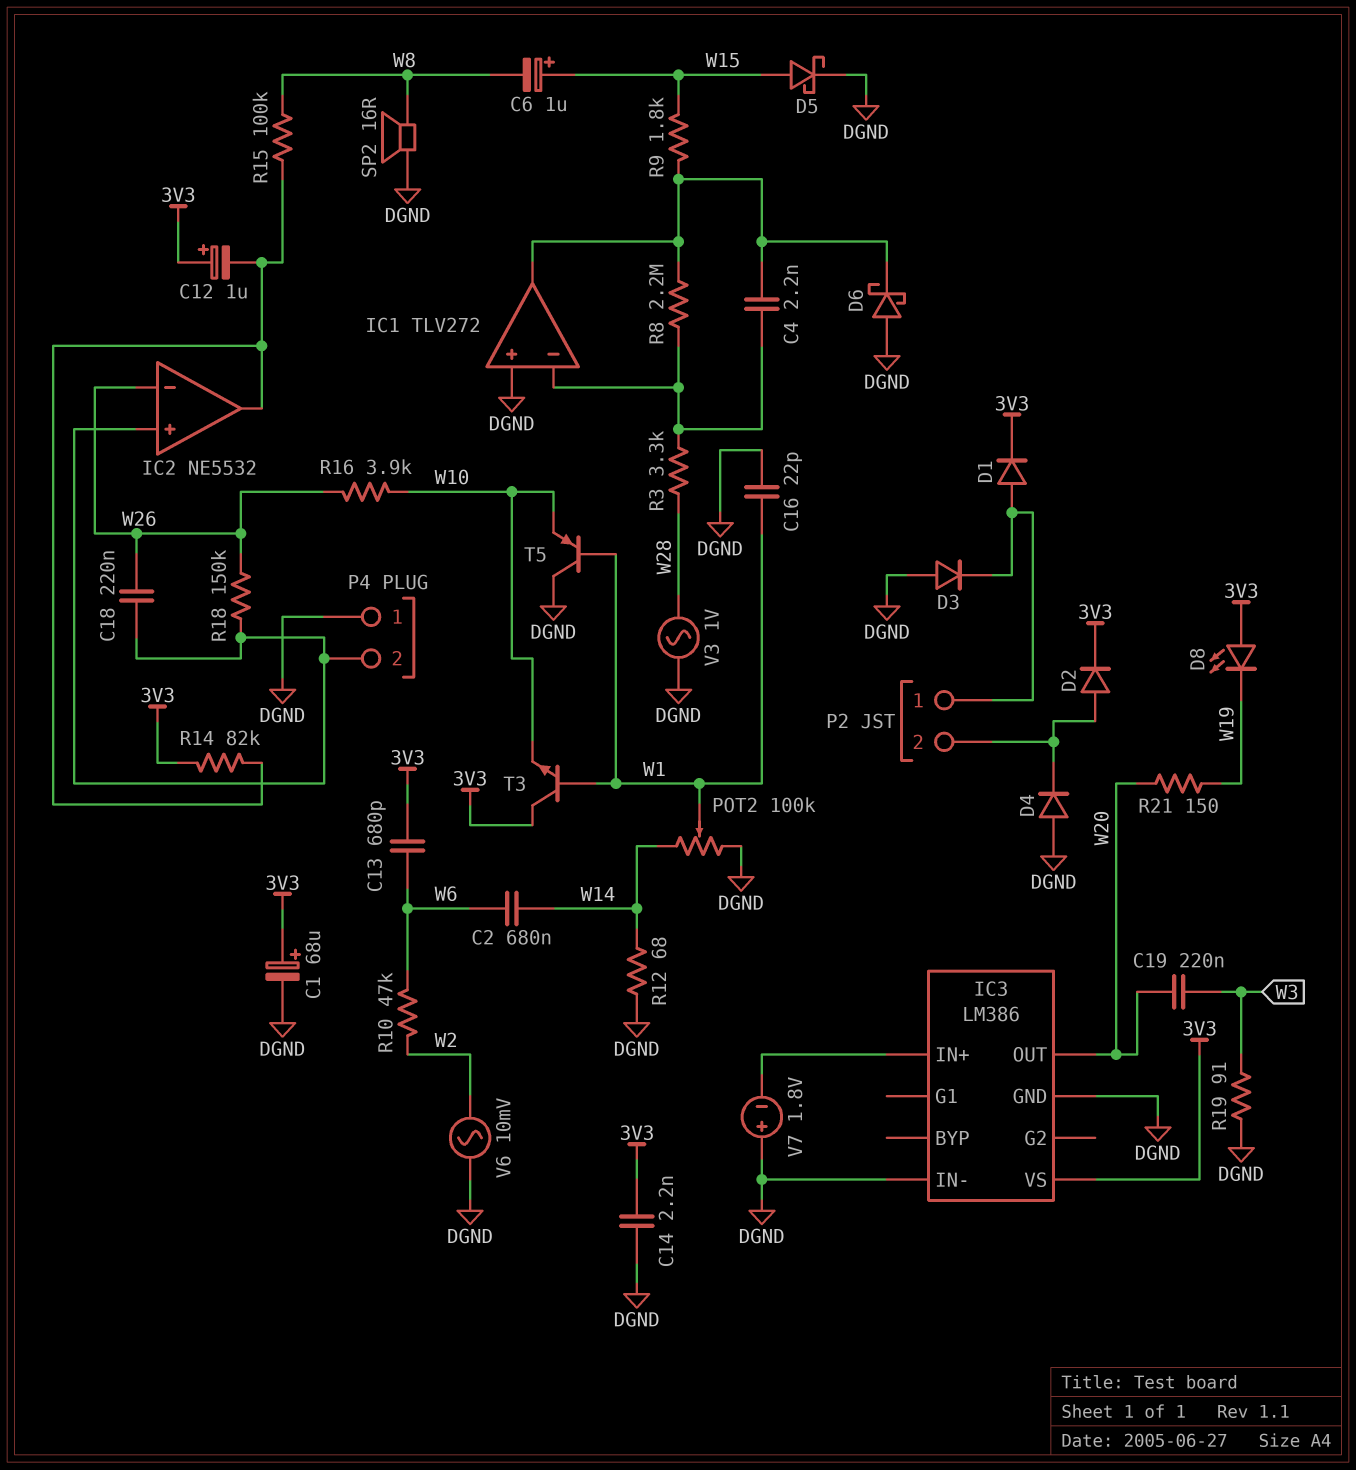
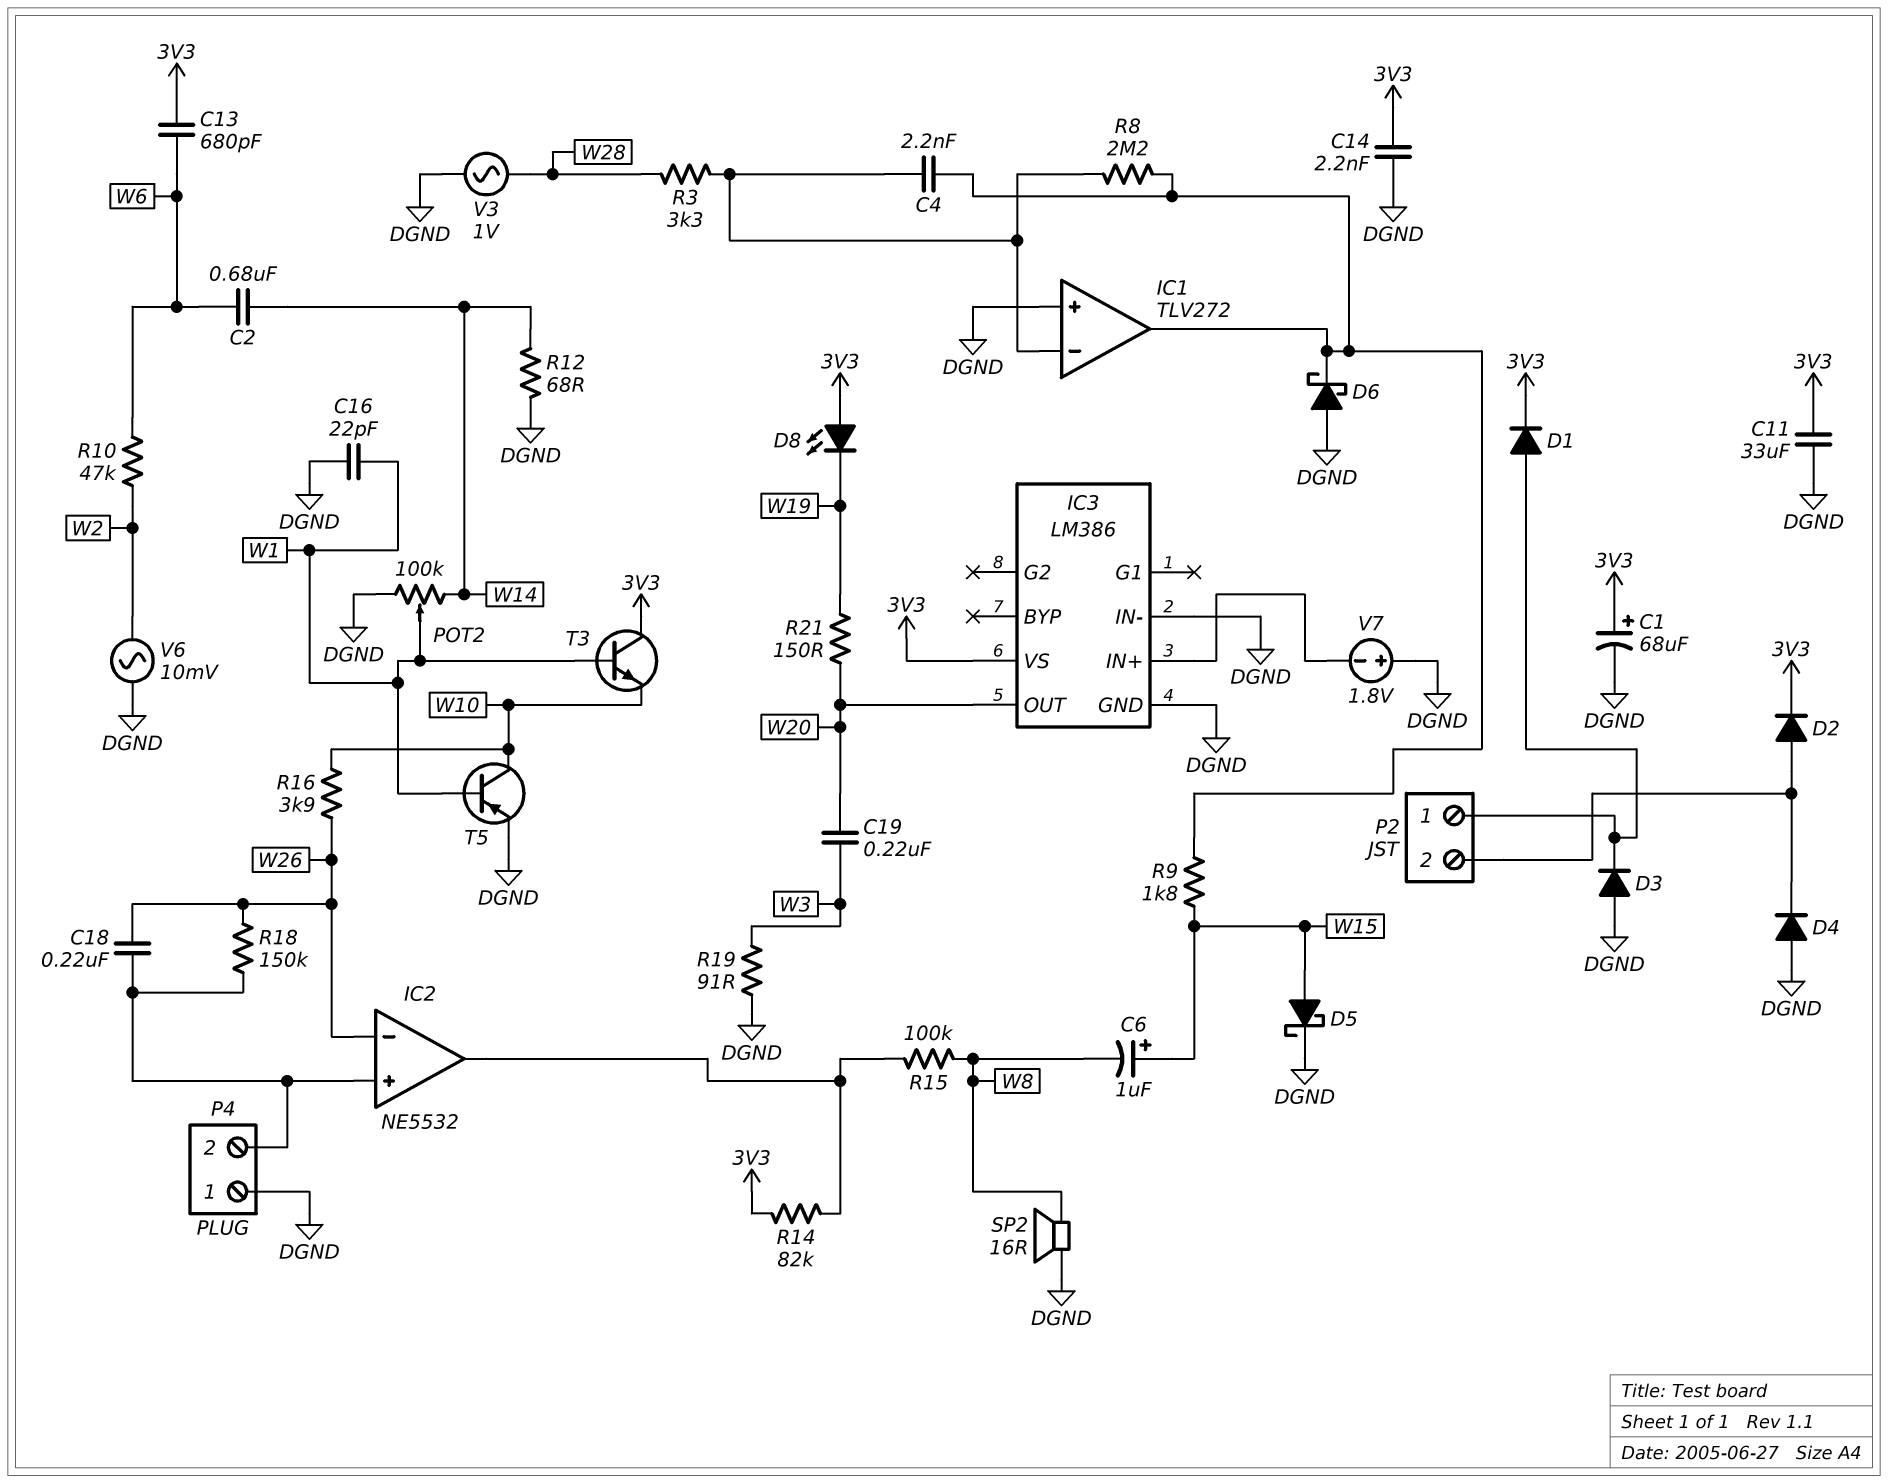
C11: none -> 33uF (3V3, DGND)
C12: 1uF (plus 3V3, minus IC2/out) -> none
T5: PNP (B W1, C DGND, E W10) -> PNP (B W1, C W10, E DGND)

